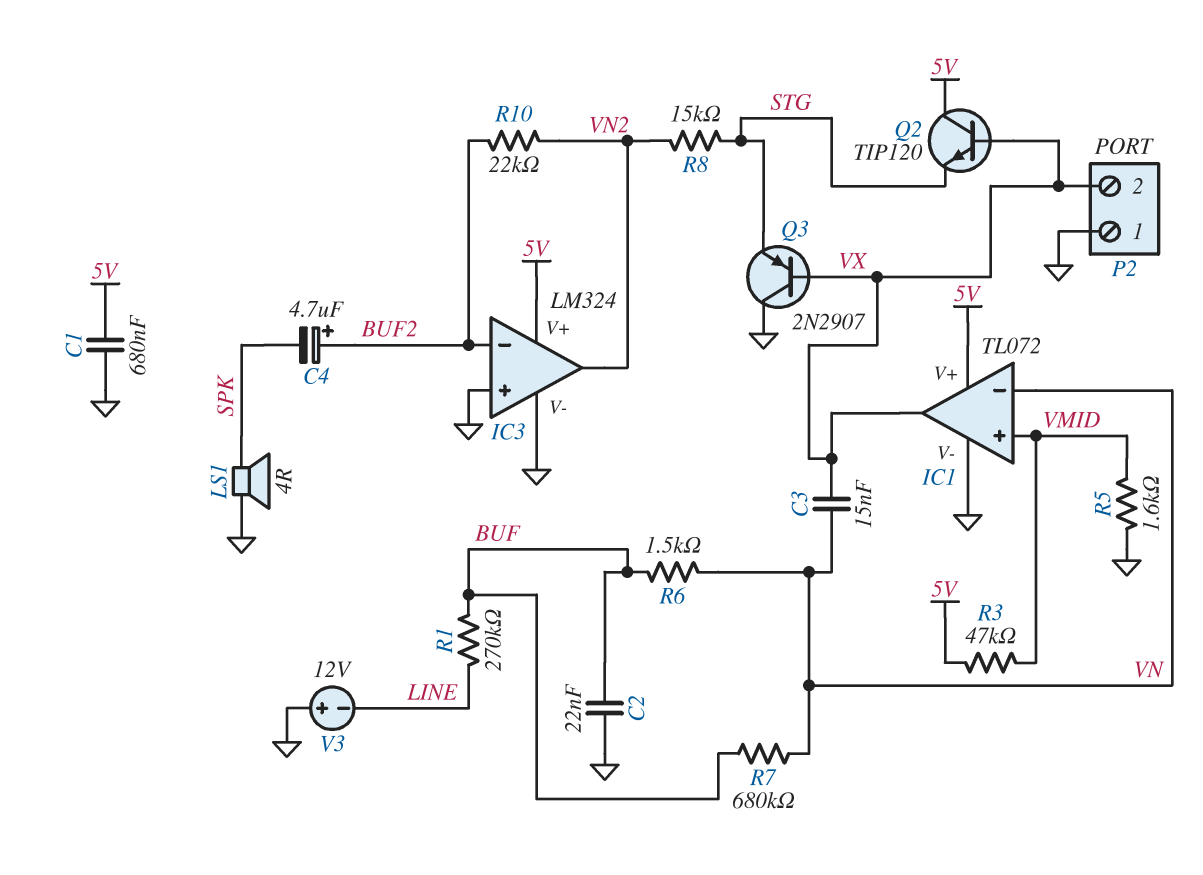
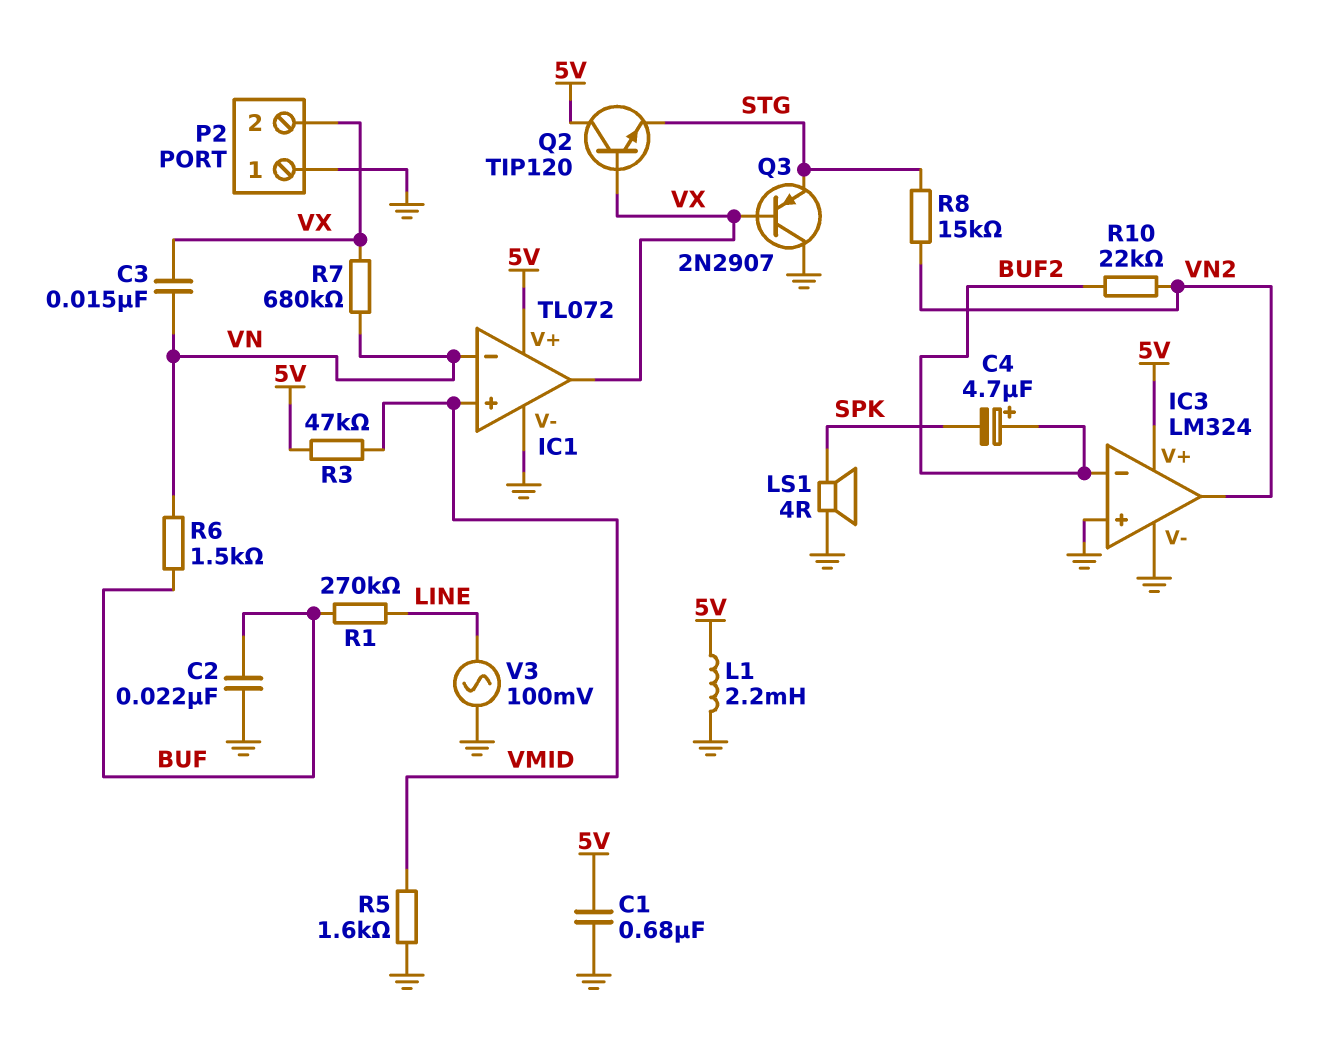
L1: none -> 2.2mH (5V, GND)
R7: 680k (BUF, VN) -> 680k (VN, VX)
V3: 12V (plus GND, minus LINE) -> AC 100mV (GND, LINE)

